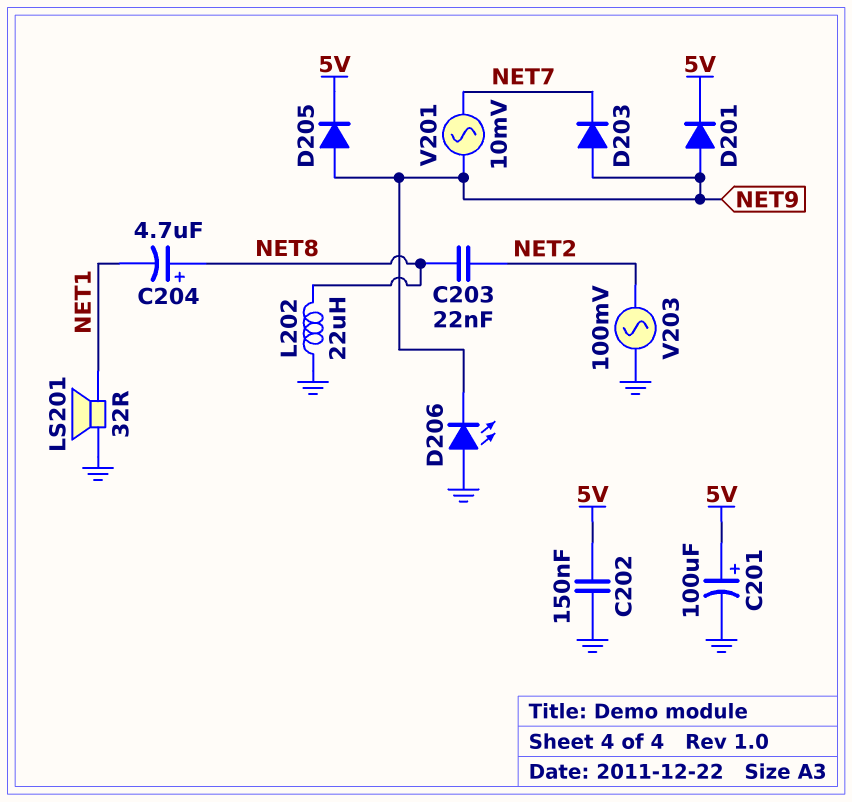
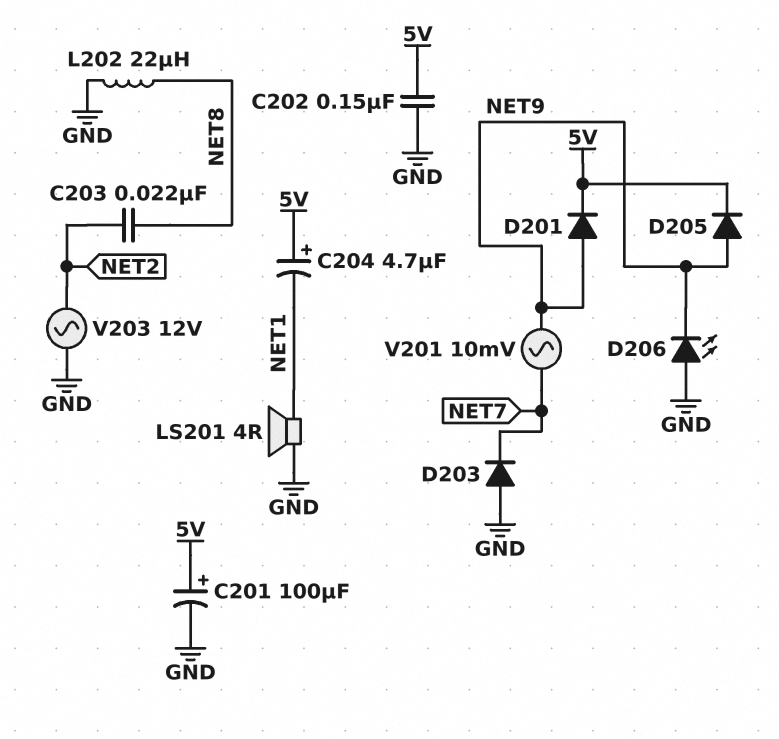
C204: 4.7uF (plus NET8, minus NET1) -> 4.7uF (plus 5V, minus NET1)
D203: diode (A NET9, K NET7) -> diode (A GND, K NET7)
LS201: speaker 32R (GND, NET1) -> speaker 4R (GND, NET1)
V203: AC 100mV (GND, NET2) -> AC 12V (GND, NET2)

